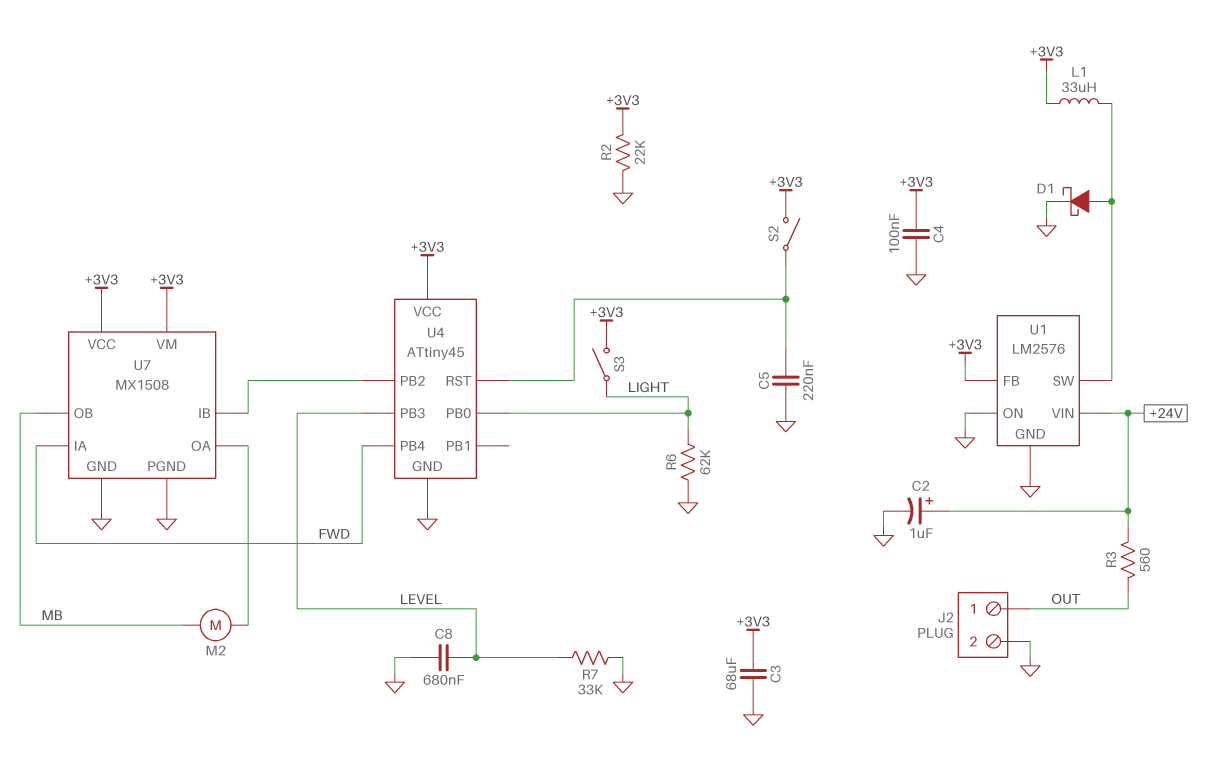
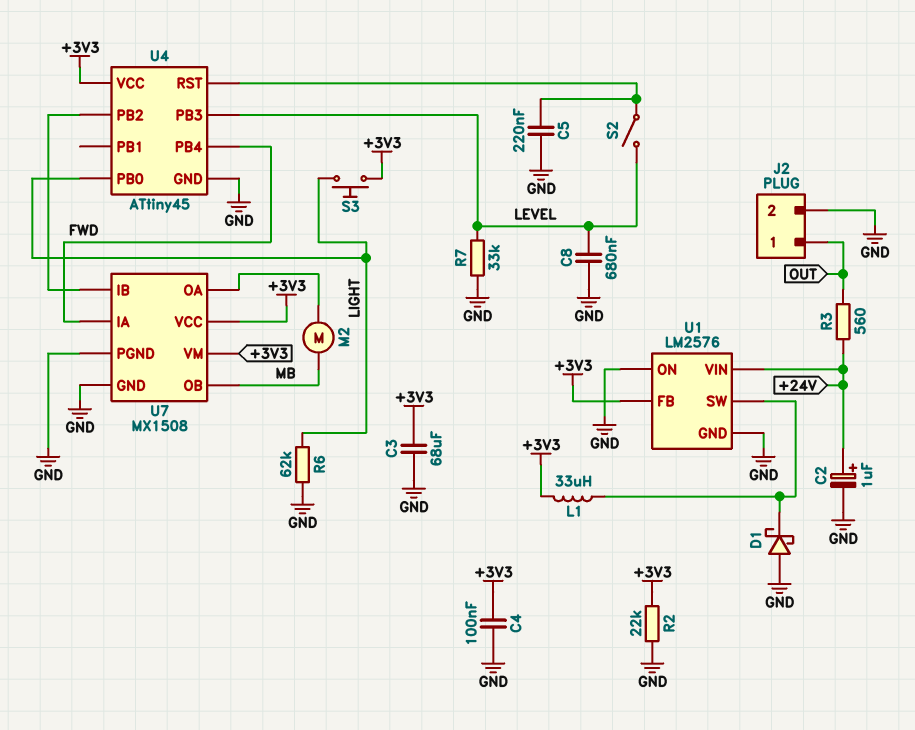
D1: schottky (A U1/SW, K GND) -> schottky (A GND, K U1/SW)
S2: switch (+3V3, U4/RST) -> switch (LEVEL, U4/RST)
S3: switch (+3V3, LIGHT) -> button (+3V3, LIGHT)

